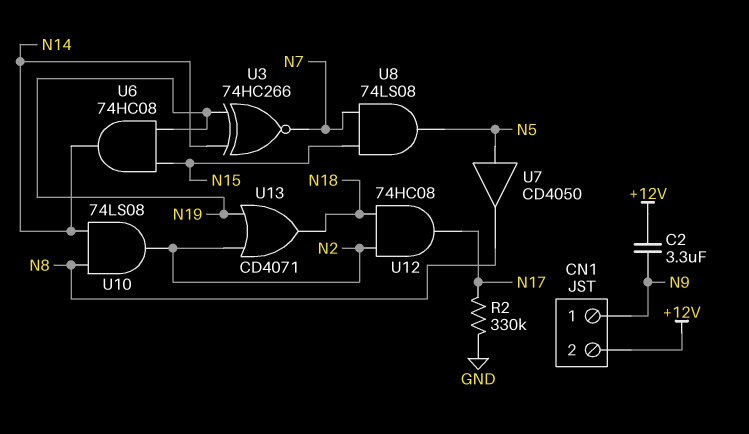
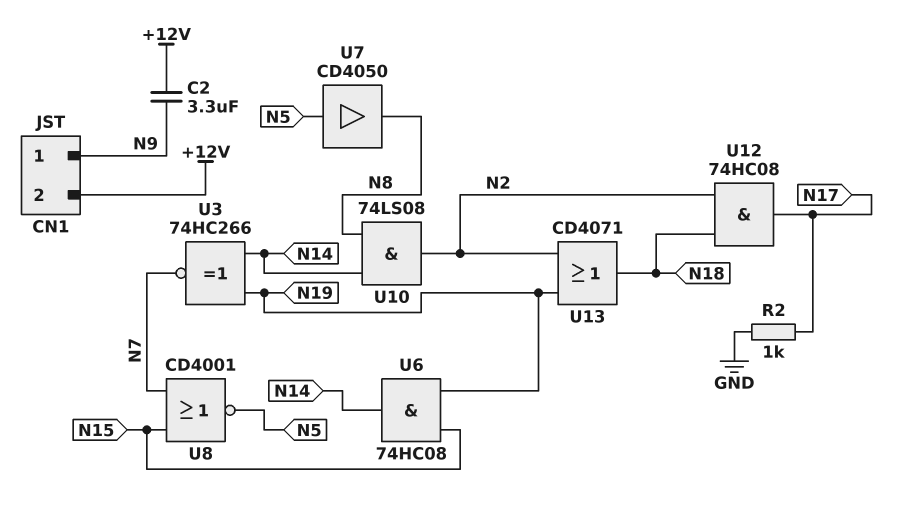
R2: 330k (GND, N17) -> 1k (GND, N17)
U8: AND 74LS08 (in N7, in N15, out N5) -> NOR CD4001 (in N7, in N15, out N5)

